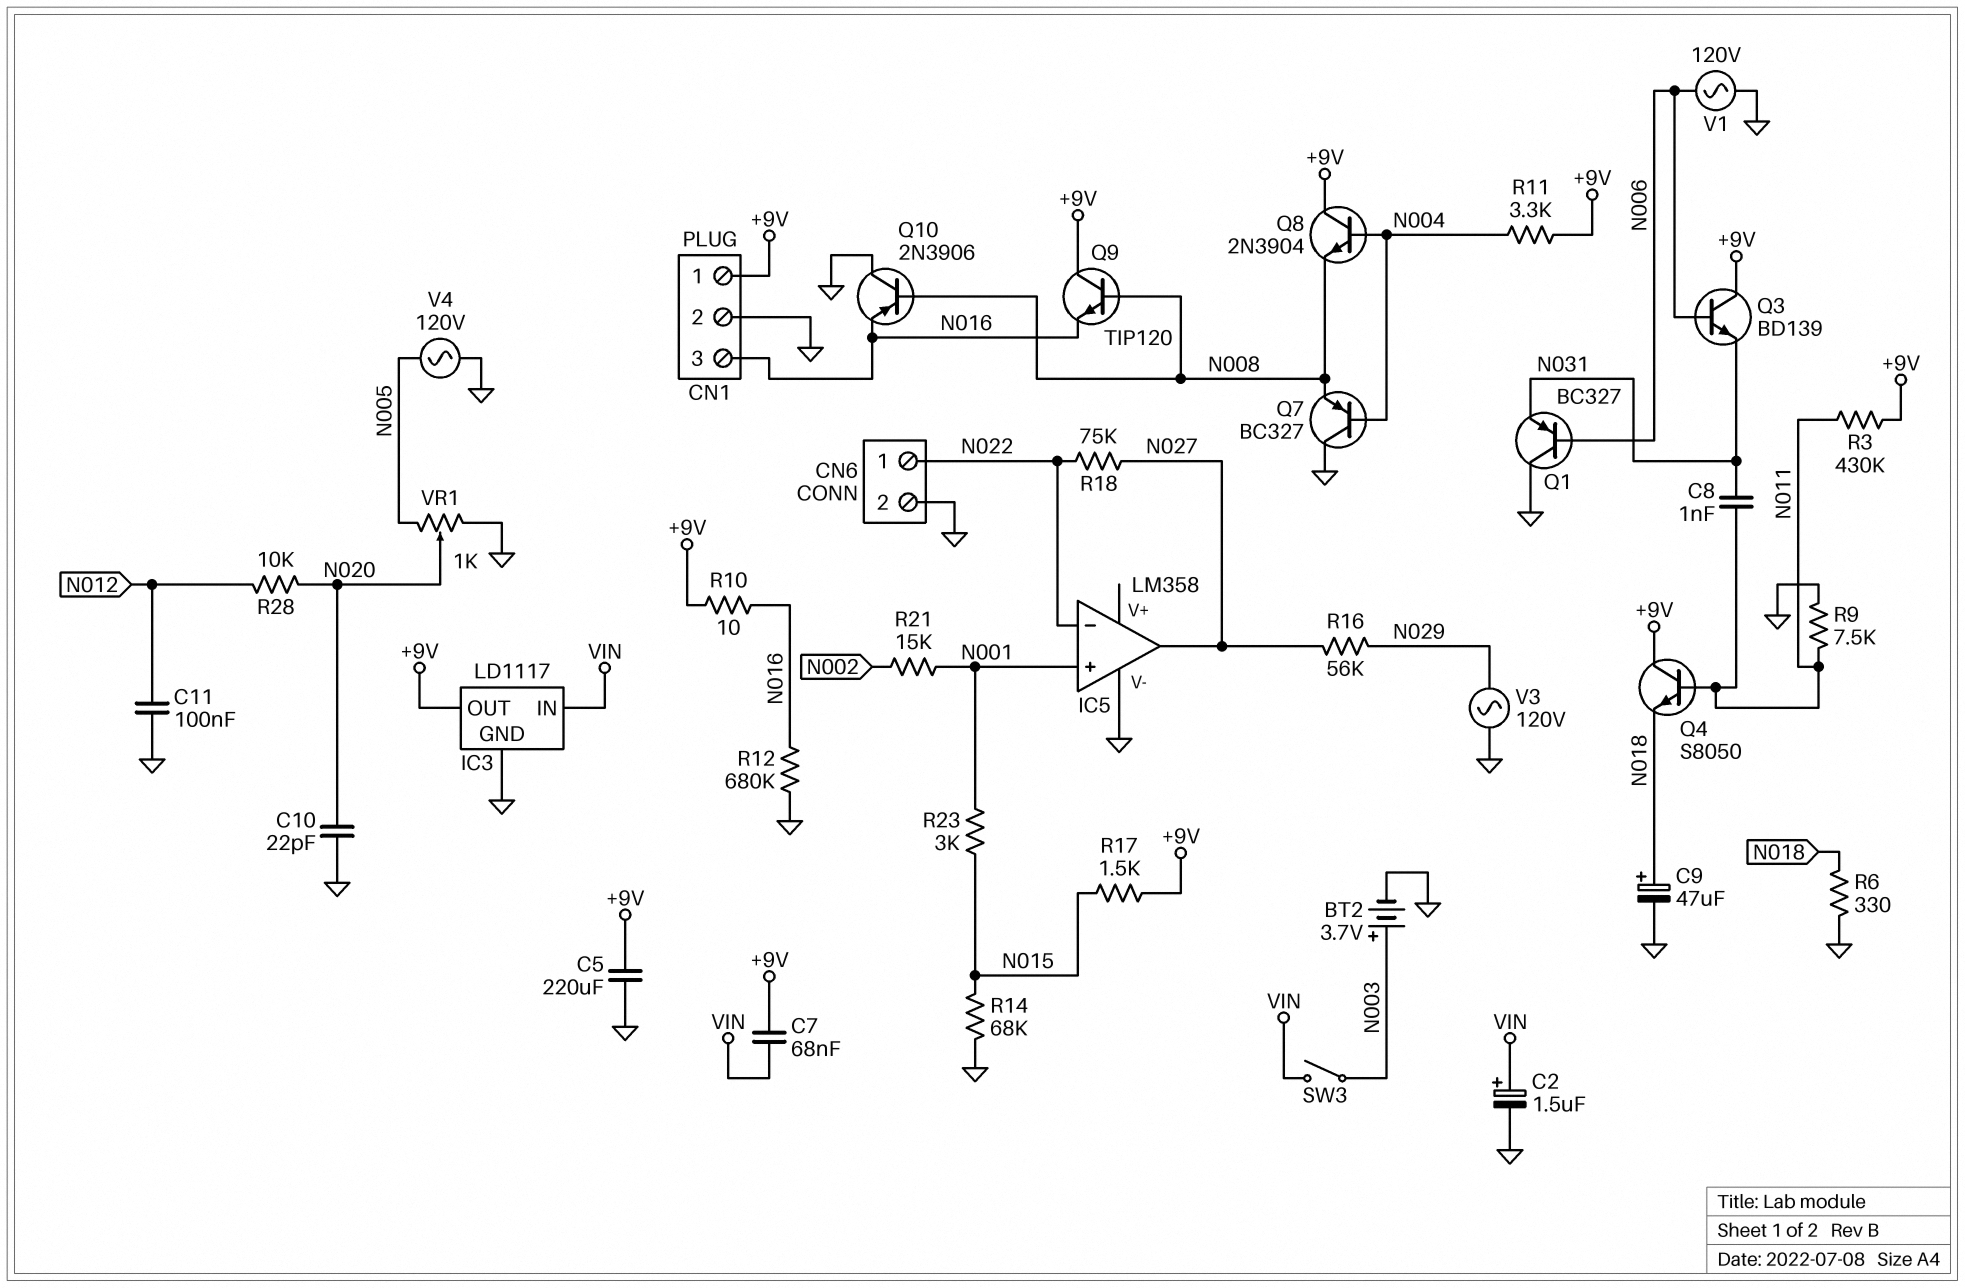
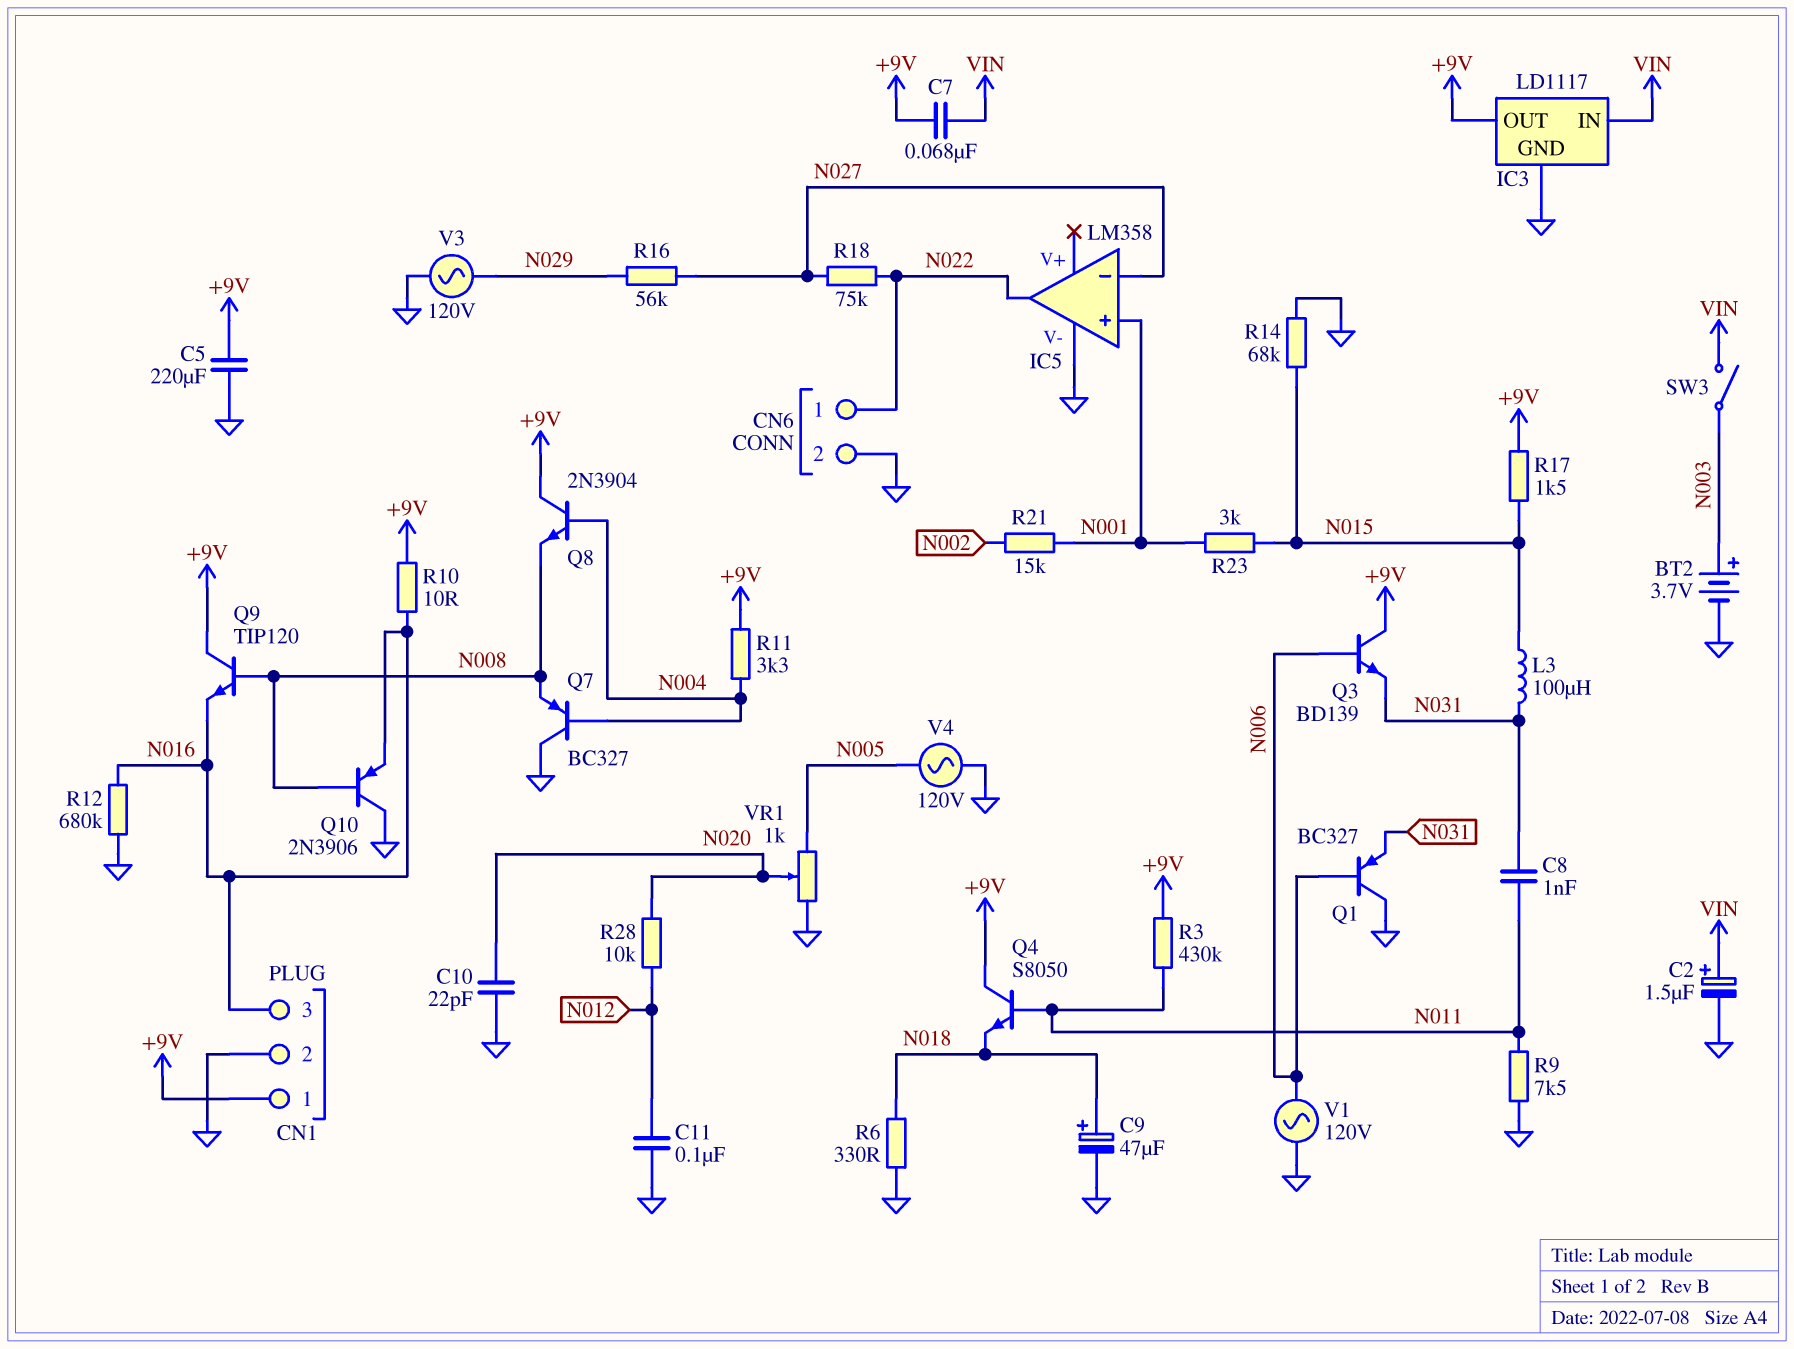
IC5 pin in-: N022 -> N027
IC5 pin out: N027 -> N022
L3: none -> 100uH (N015, N031)

